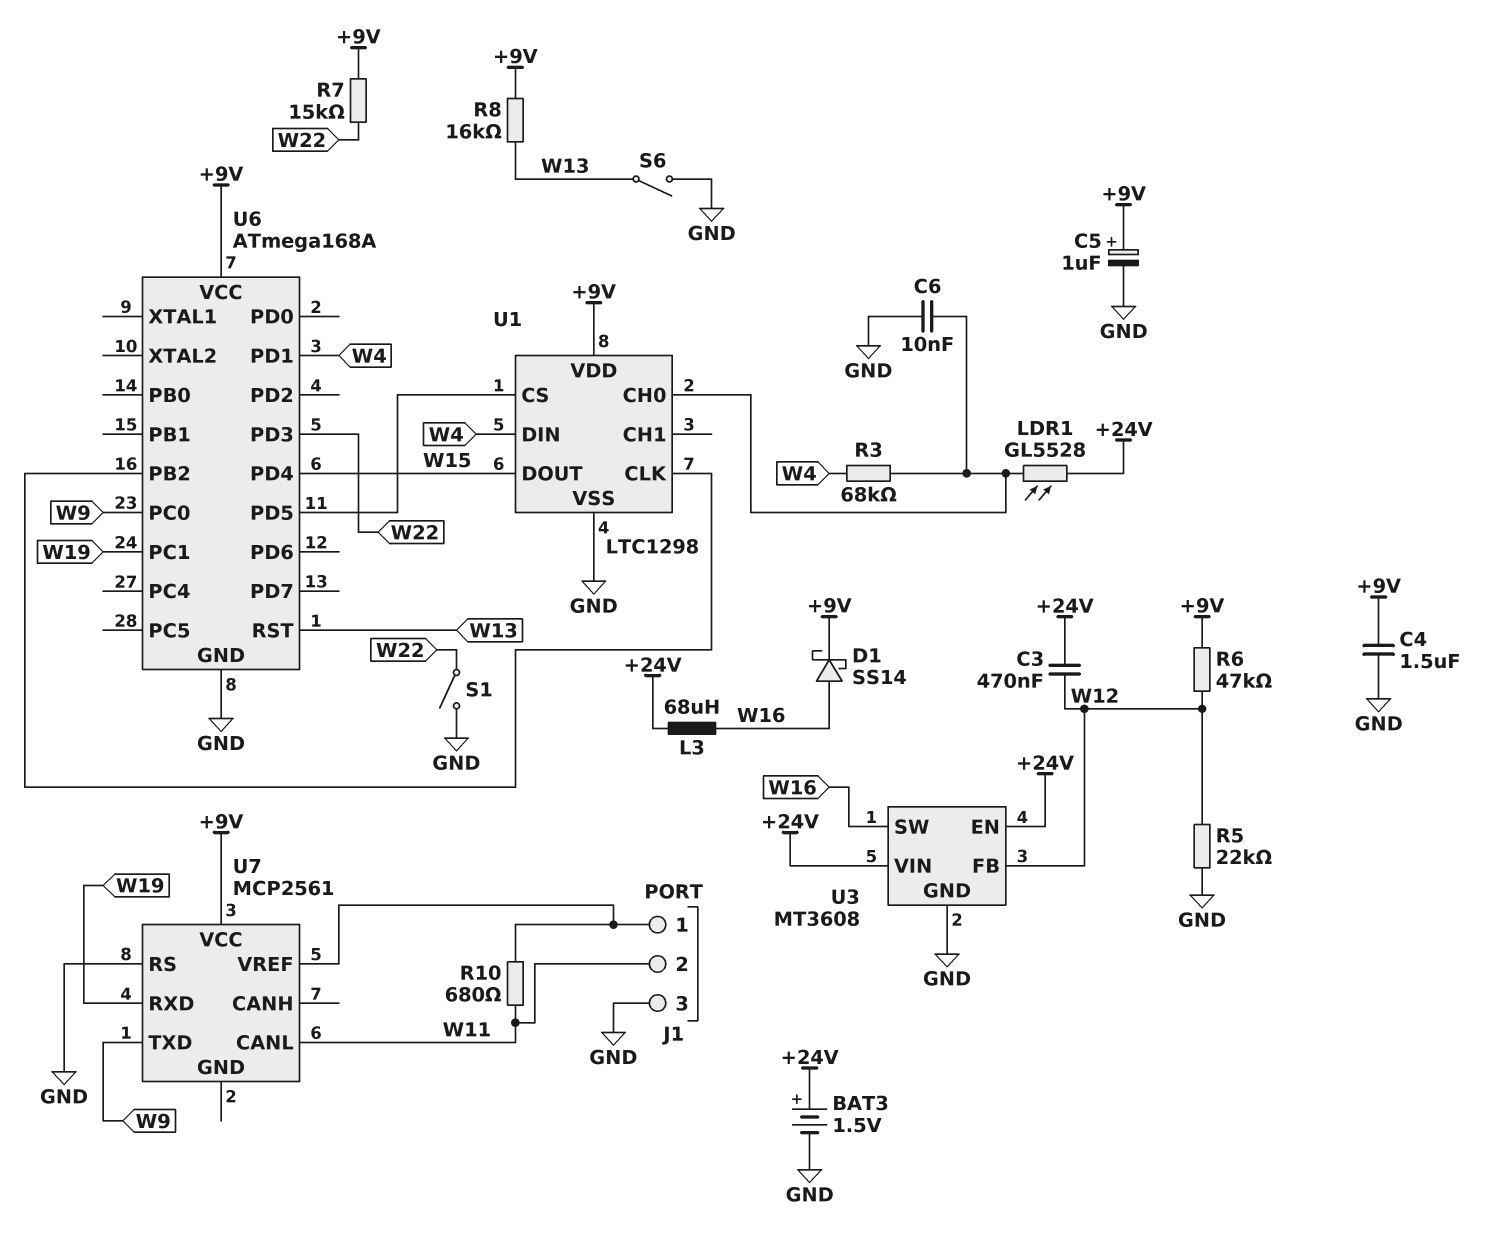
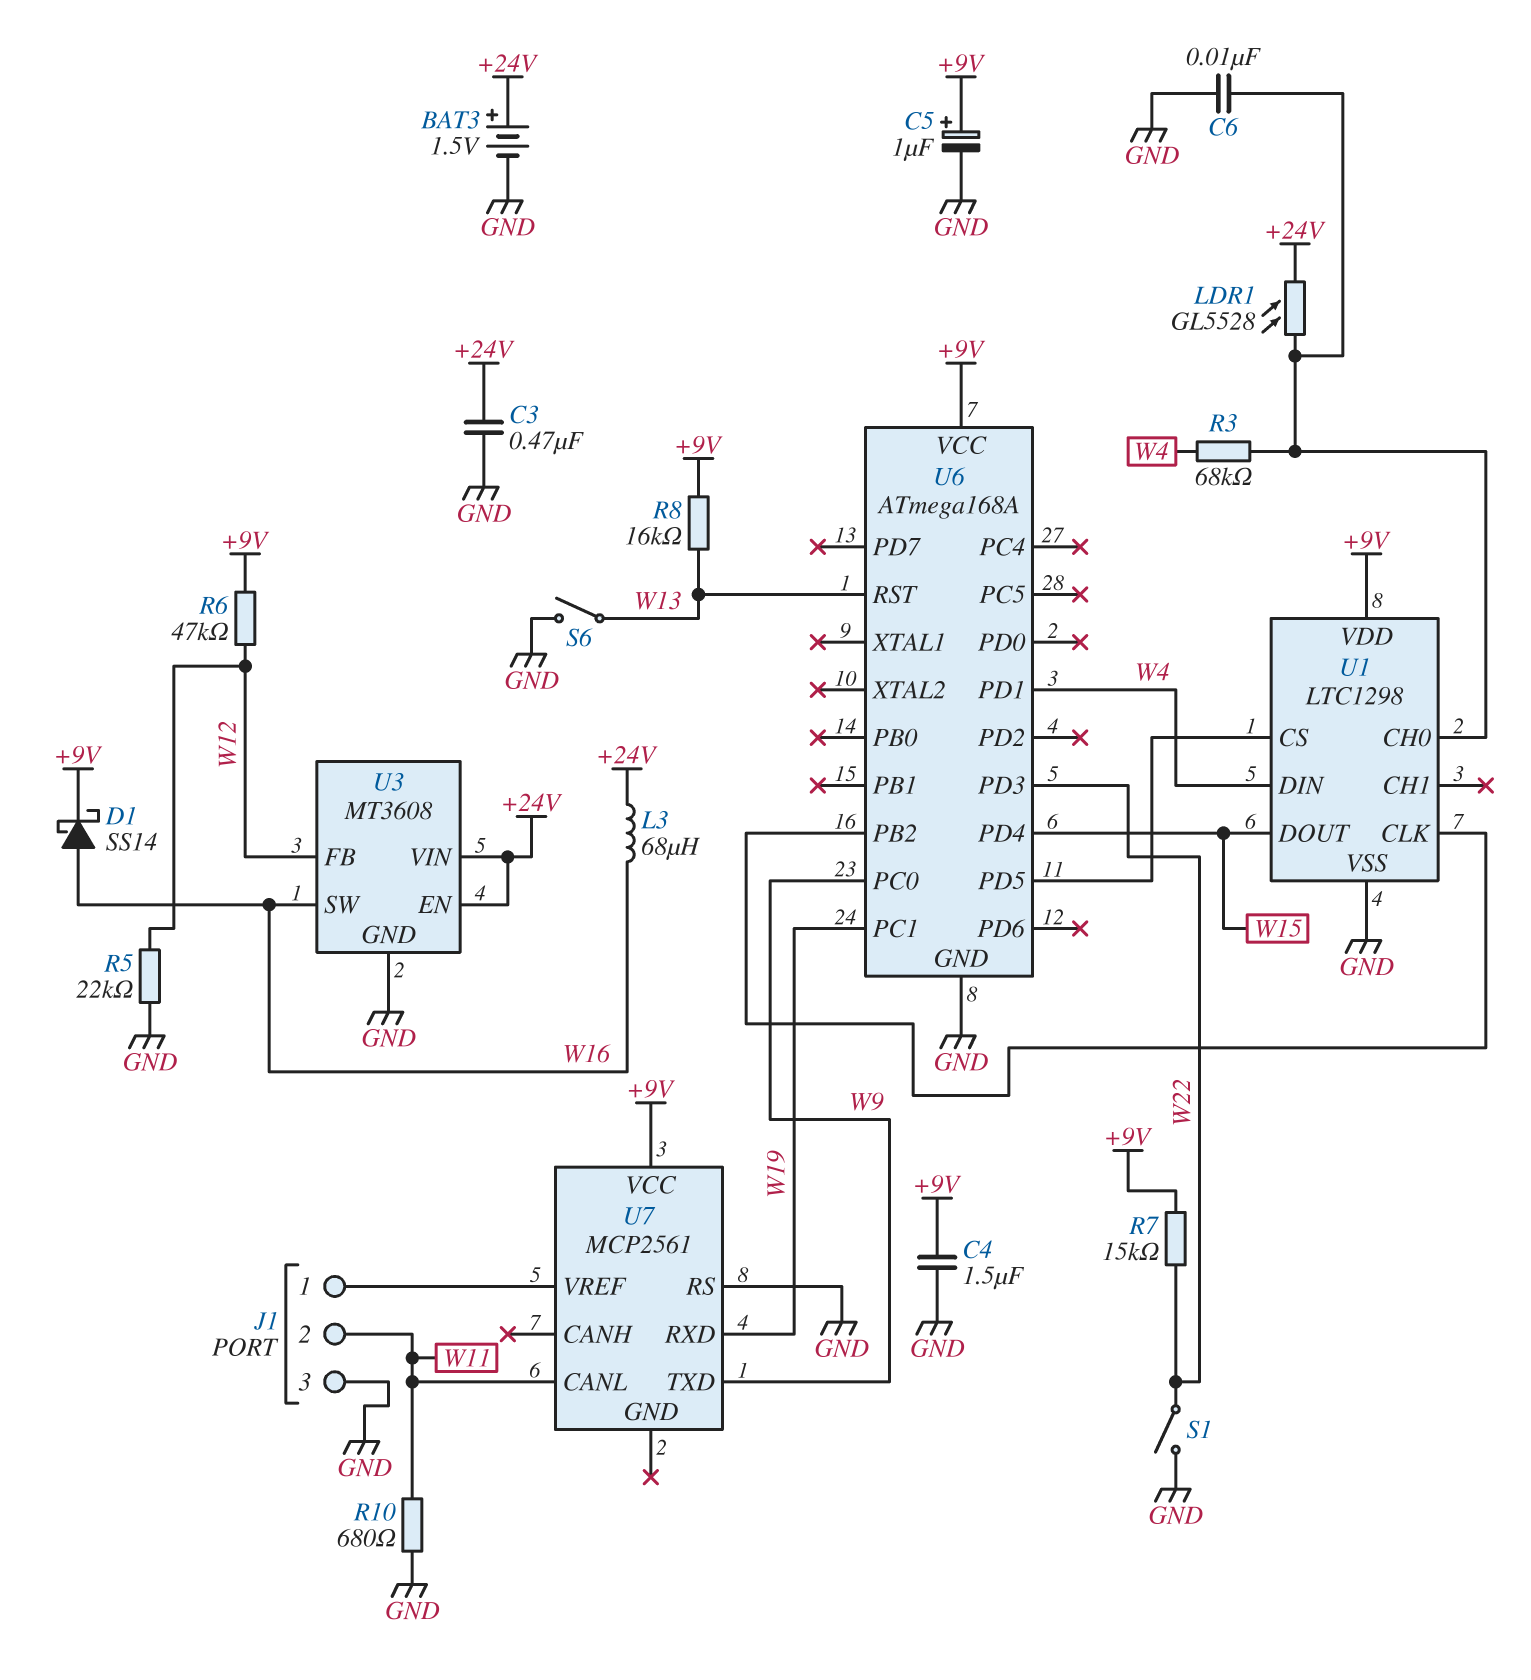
C3: 470nF (+24V, W12) -> 470nF (+24V, GND)
R10: 680 (J1/1, W11) -> 680 (GND, W11)

